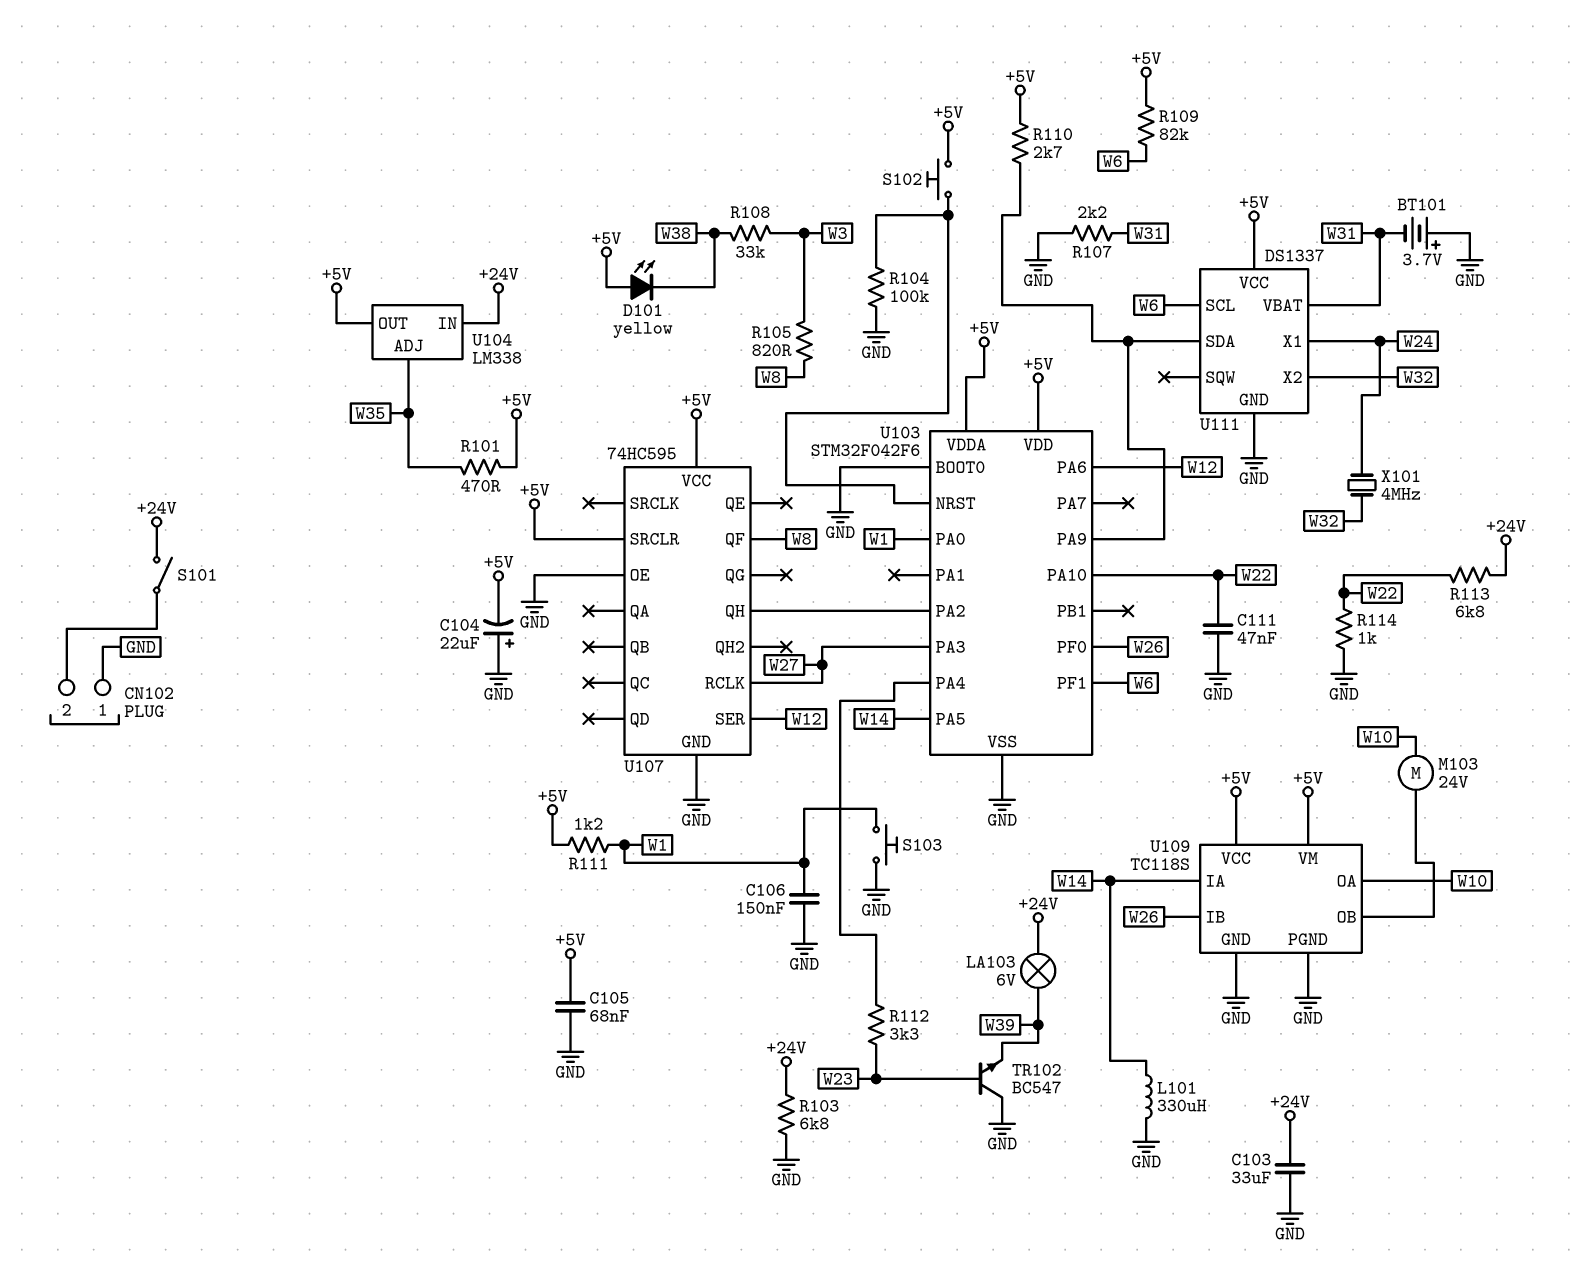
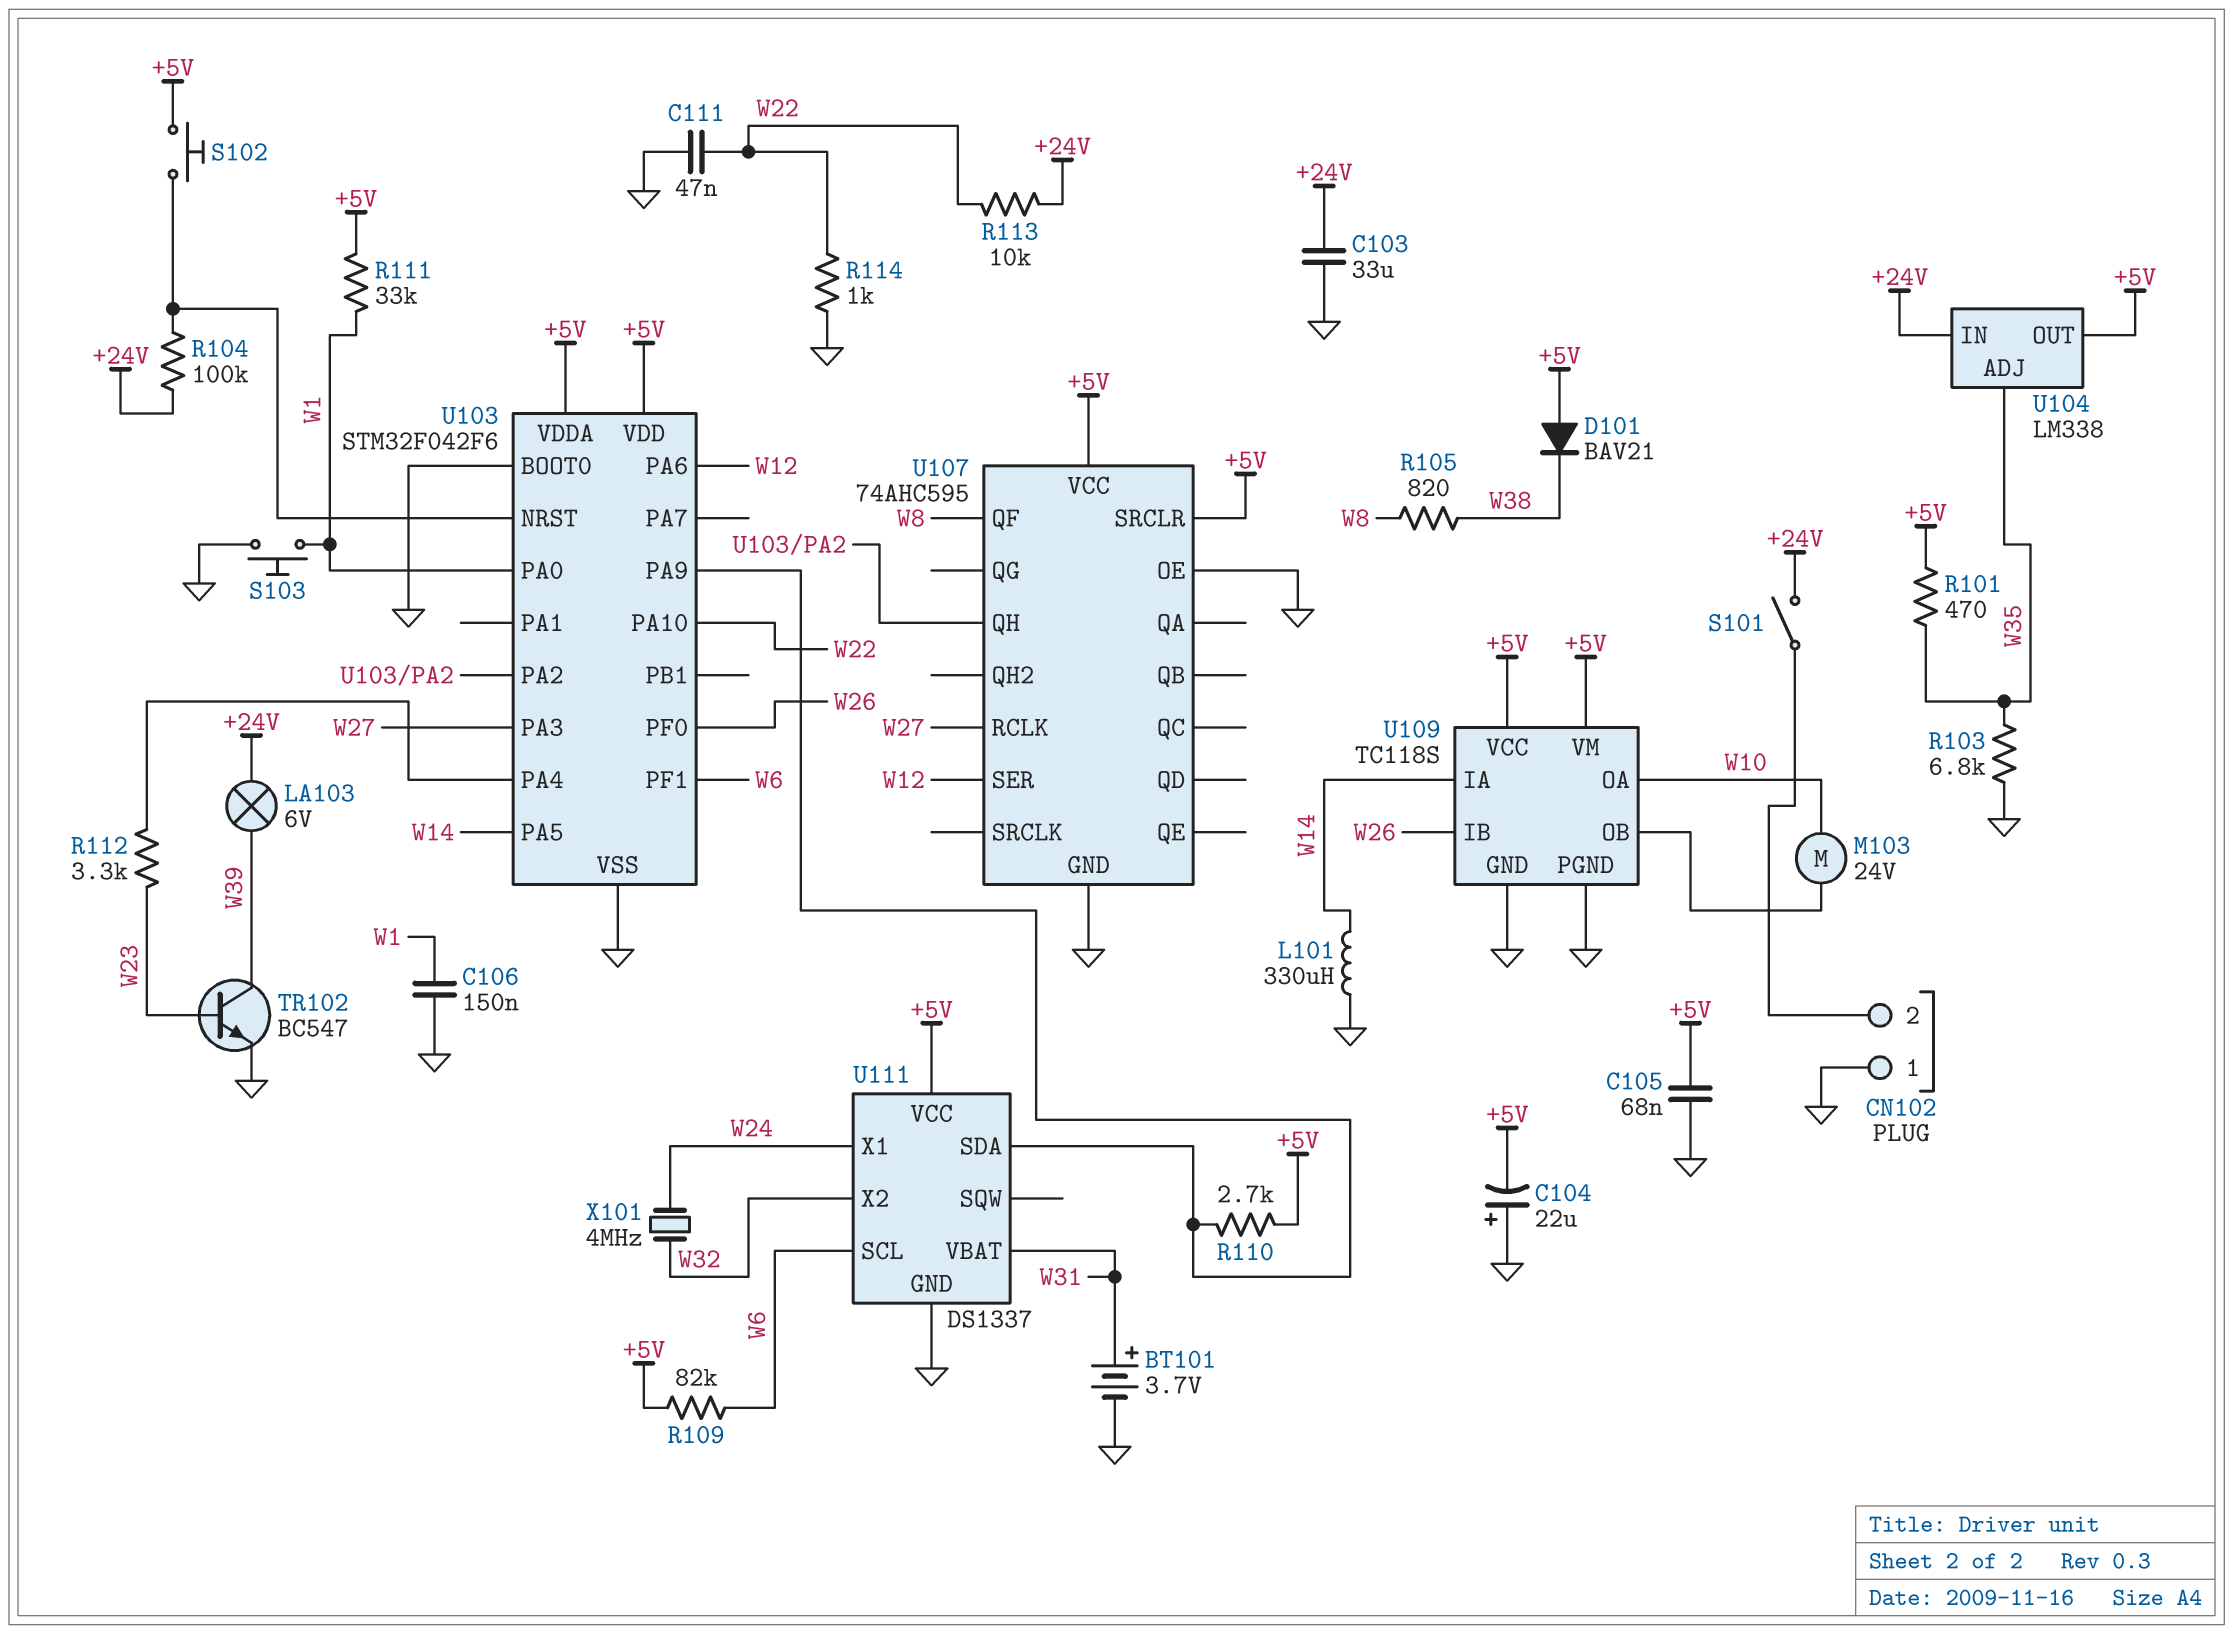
BT101: 3.7V (plus GND, minus W31) -> 3.7V (plus W31, minus GND)
D101: LED yellow (A +5V, K W38) -> diode BAV21 (A +5V, K W38)
R103: 6.8k (+24V, GND) -> 6.8k (GND, W35)
R104: 100k (GND, U103/NRST) -> 100k (+24V, U103/NRST)
R105: 820 (W3, W8) -> 820 (W8, W38)
R107: 2.2k (GND, W31) -> none
R108: 33k (W3, W38) -> none
R111: 1.2k (+5V, W1) -> 33k (+5V, W1)
R113: 6.8k (+24V, W22) -> 10k (+24V, W22)
TR102: NPN BC547 (B W23, C GND, E W39) -> NPN BC547 (B W23, C W39, E GND)
U107: 74HC595 -> 74AHC595

